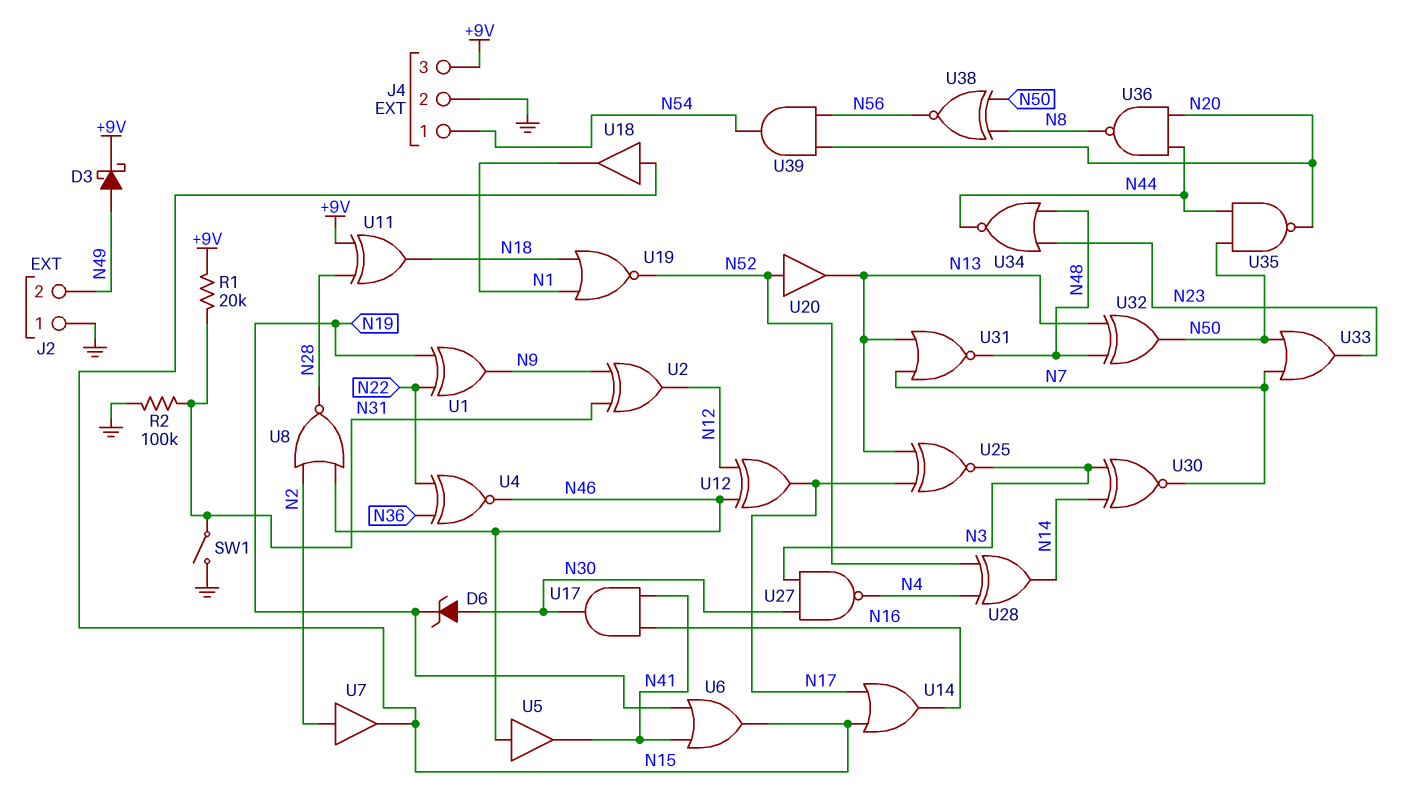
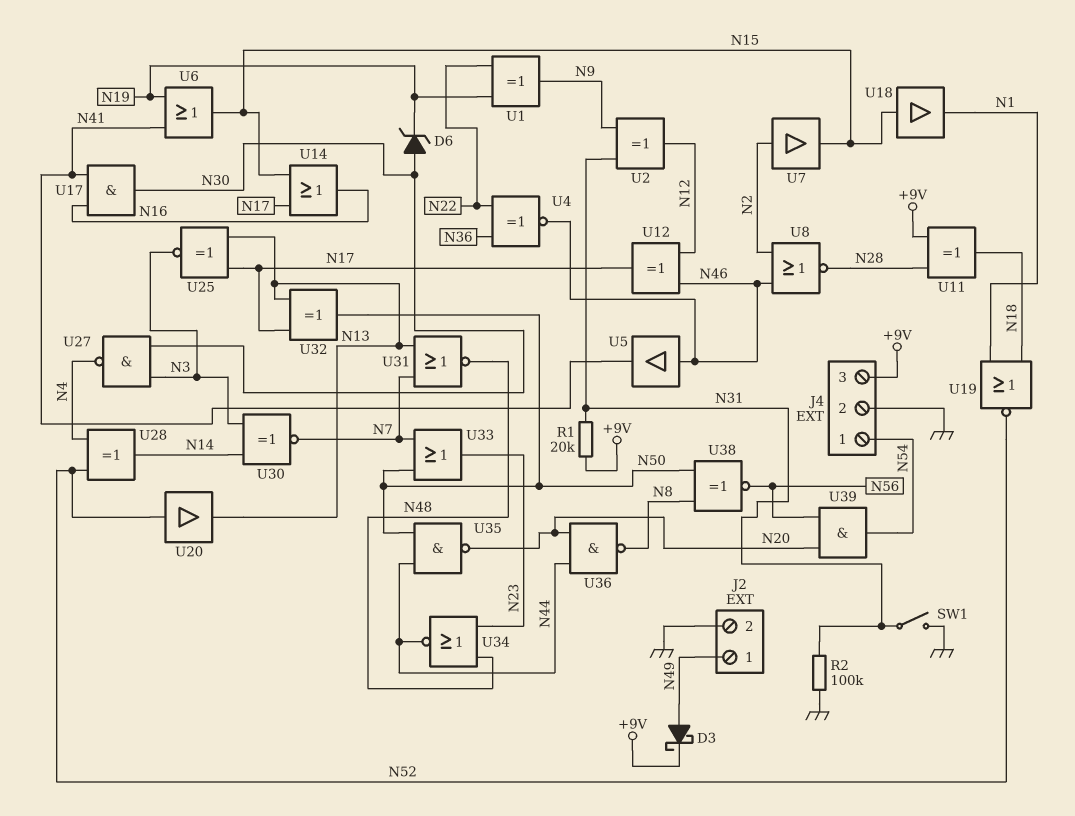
J2 pin 1: GND -> N49
J2 pin 2: N49 -> GND
U32: XOR (in N13, in N48, out N50) -> XOR (in N13, in N17, out N50)

